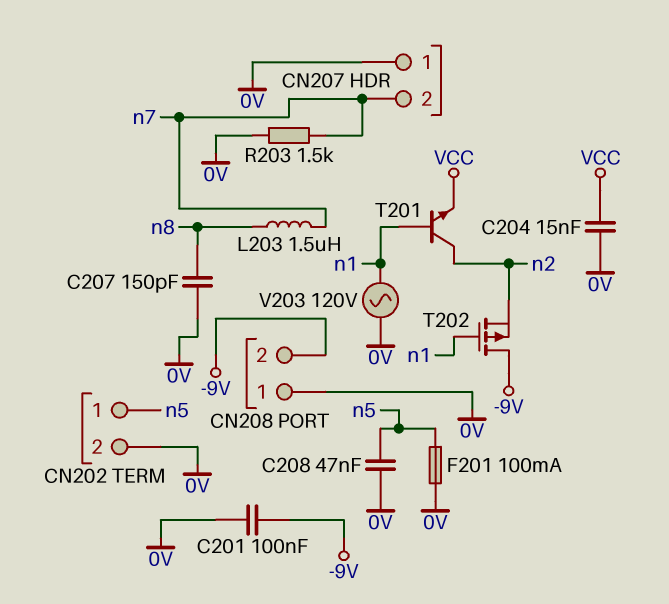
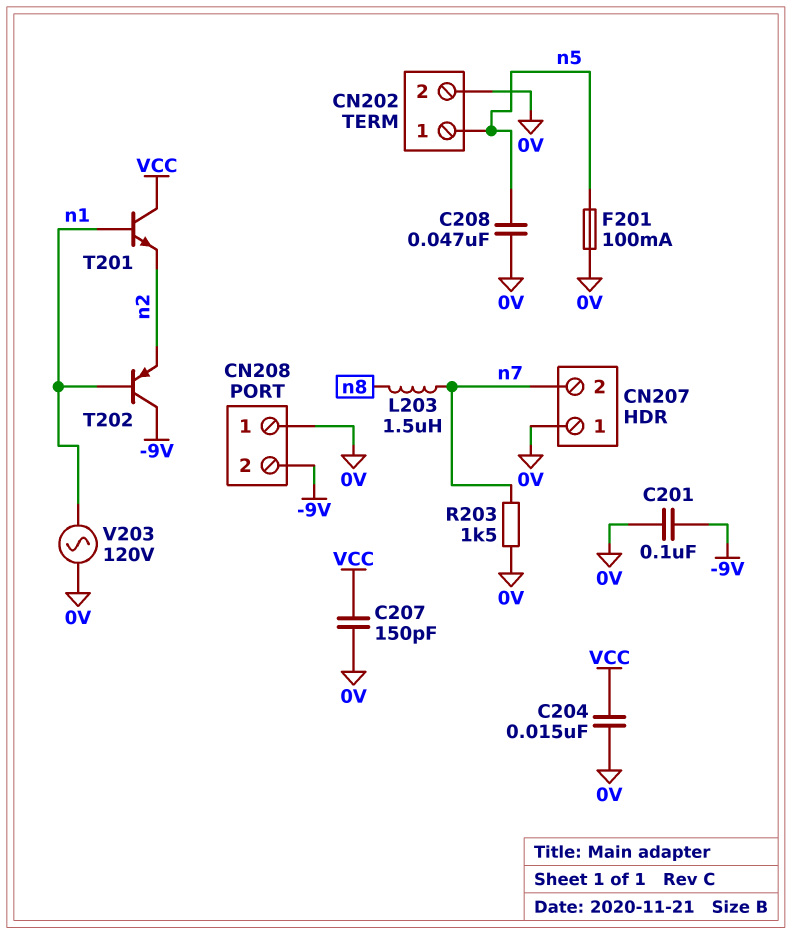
C207: 150pF (0V, n8) -> 150pF (0V, VCC)
T201: NPN (B n1, C n2, E VCC) -> NPN (B n1, C VCC, E n2)
T202: PMOS (G n1, D -9V, S n2) -> PNP (B n1, C -9V, E n2)

